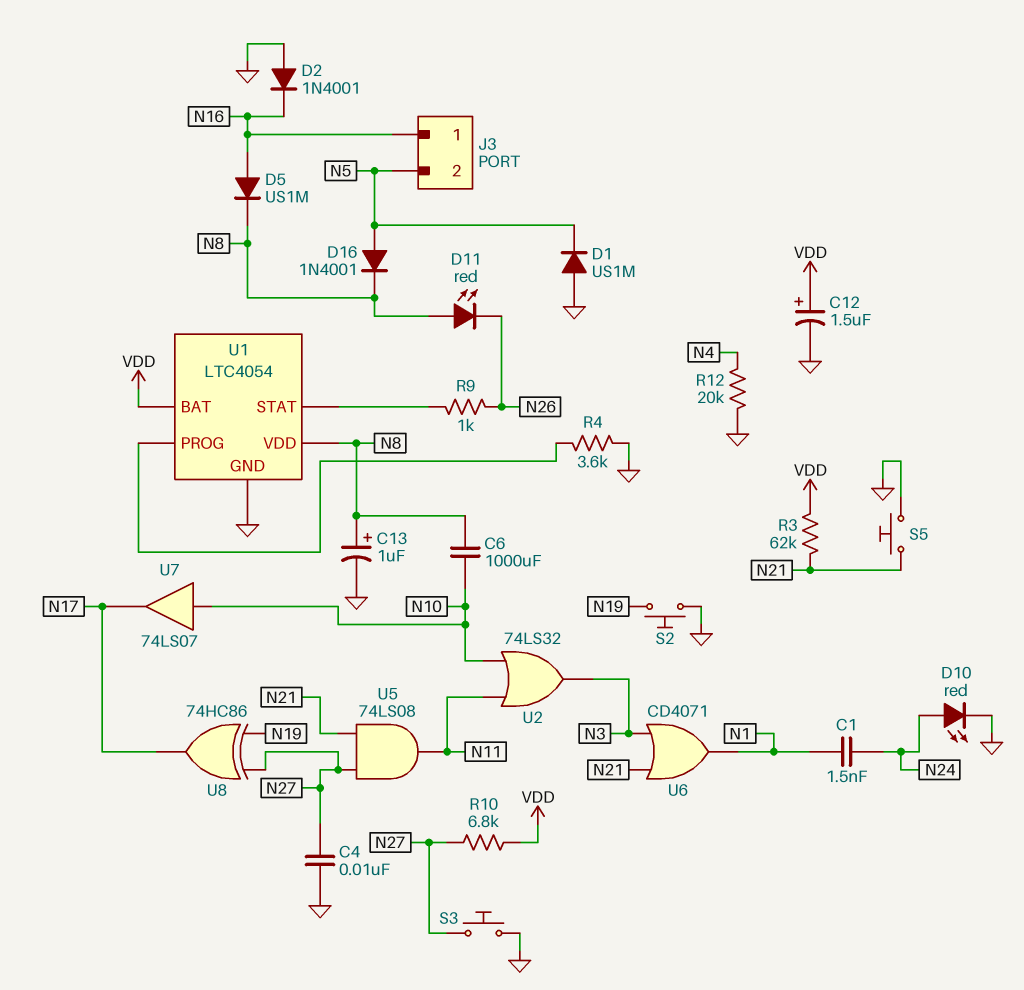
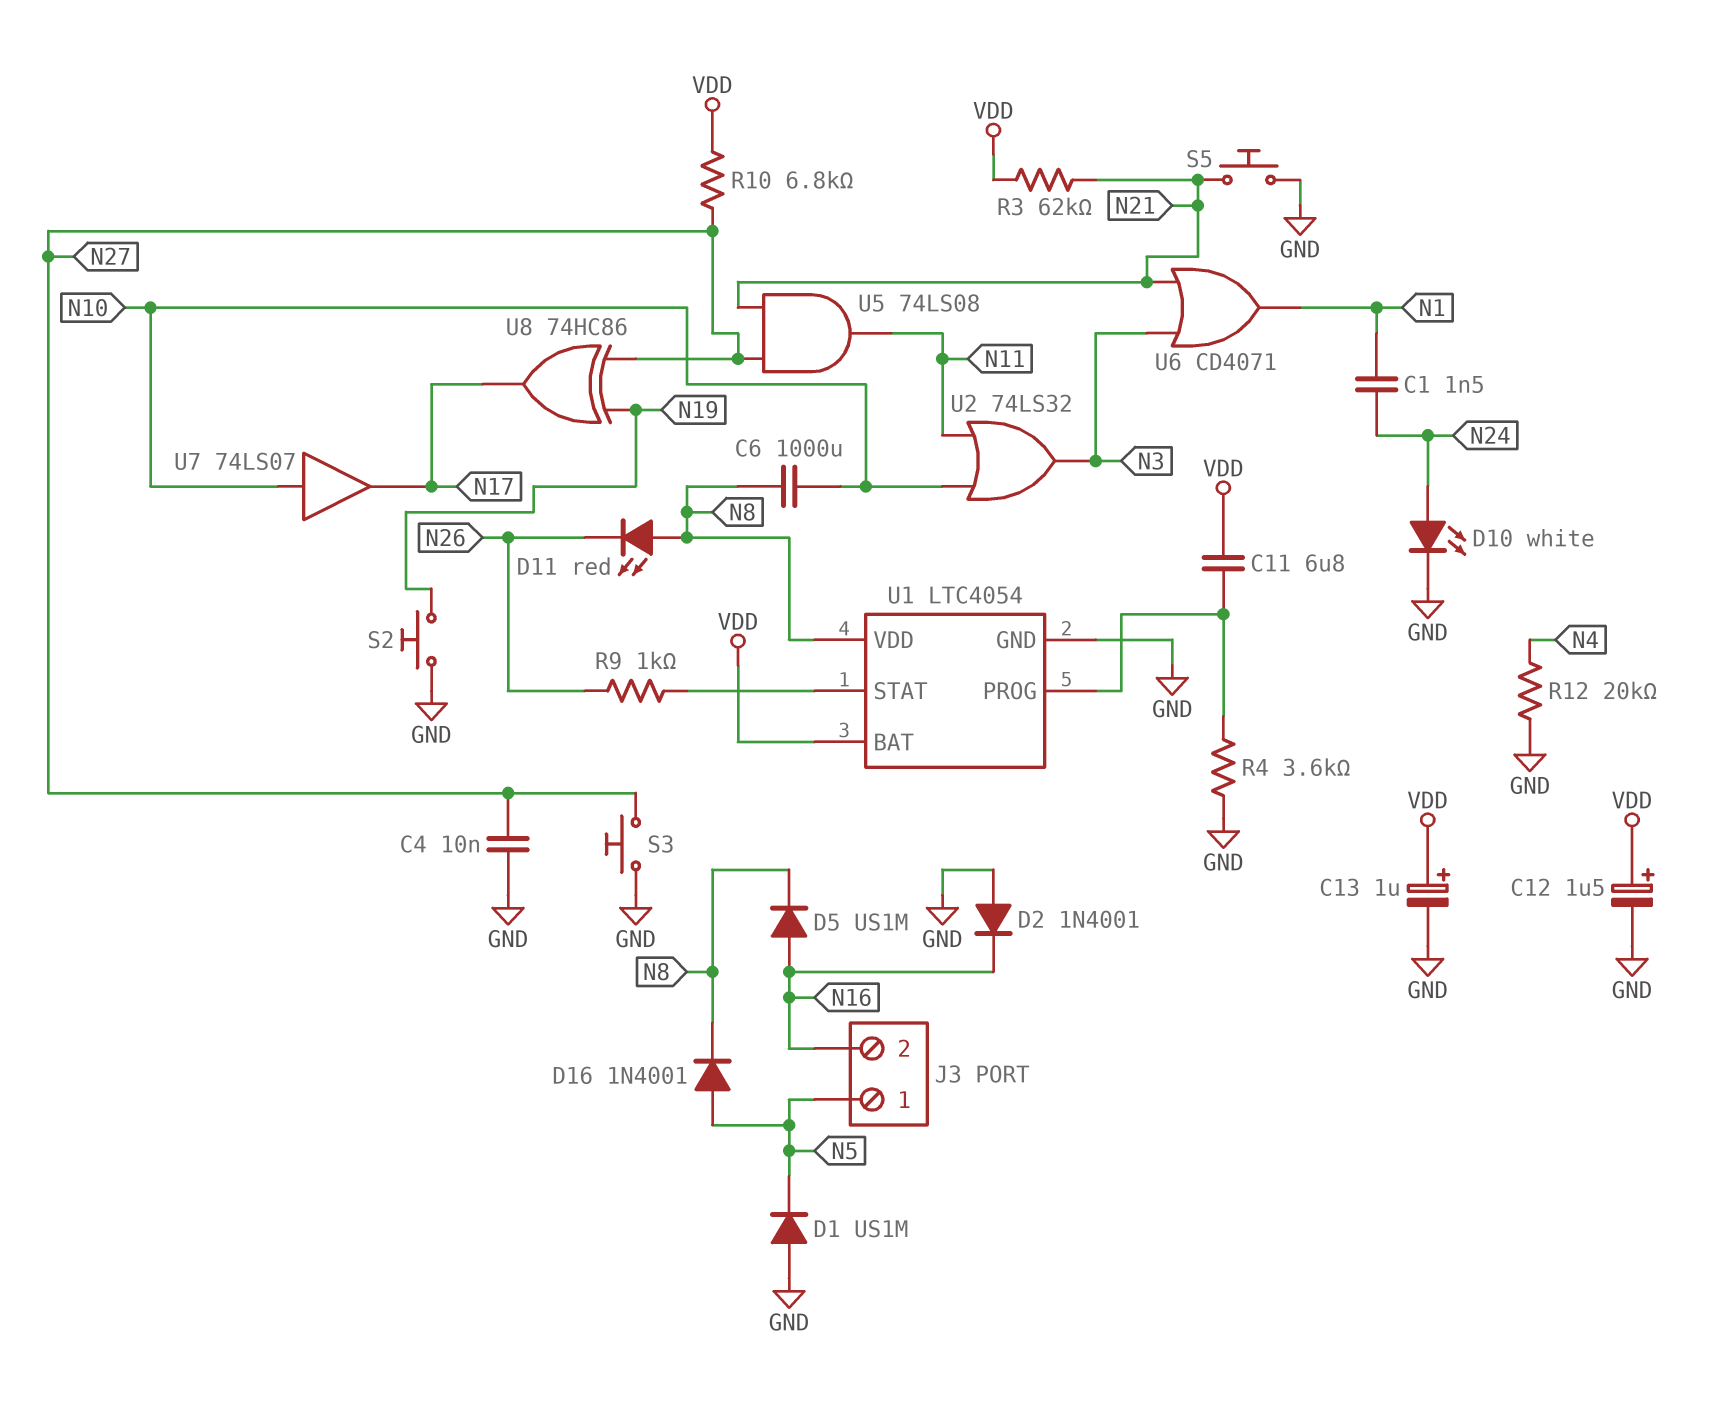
C11: none -> 6.8uF (U1/PROG, VDD)
C13: 1uF (plus N8, minus GND) -> 1uF (plus VDD, minus GND)
D10: LED red (A N24, K GND) -> LED white (A N24, K GND)
J3 pin 1: N16 -> N5
J3 pin 2: N5 -> N16

